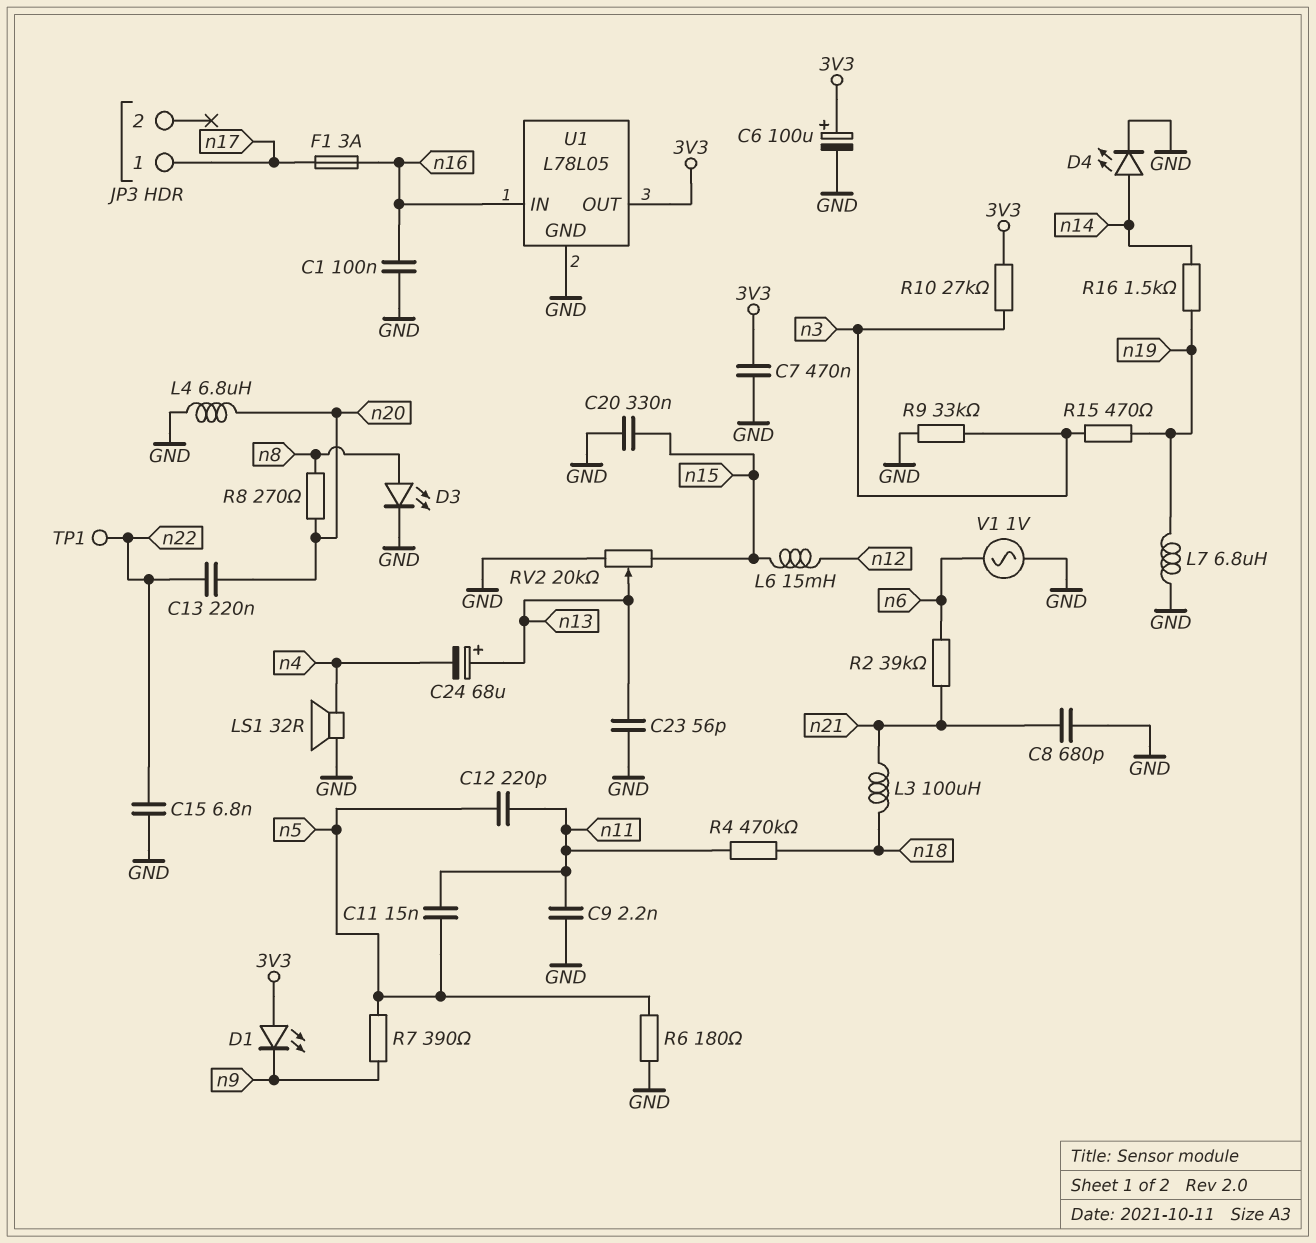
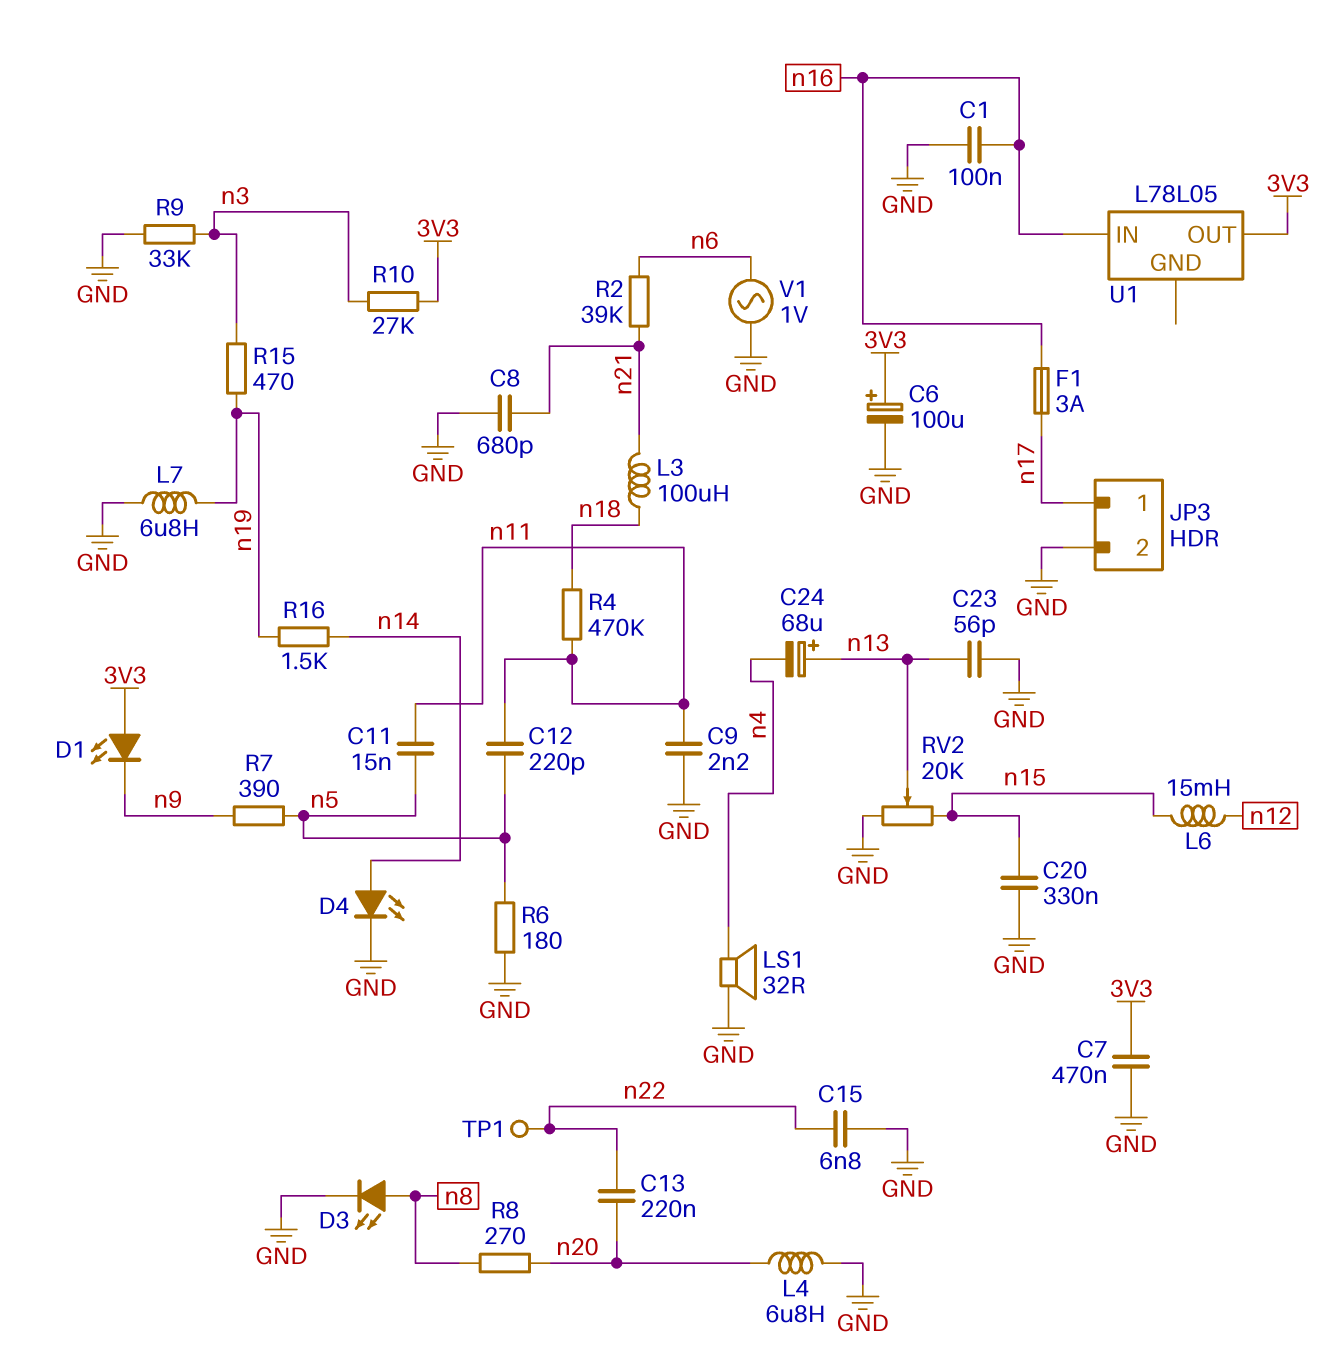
JP3 pin 2: none -> GND
U1 pin GND: GND -> none

